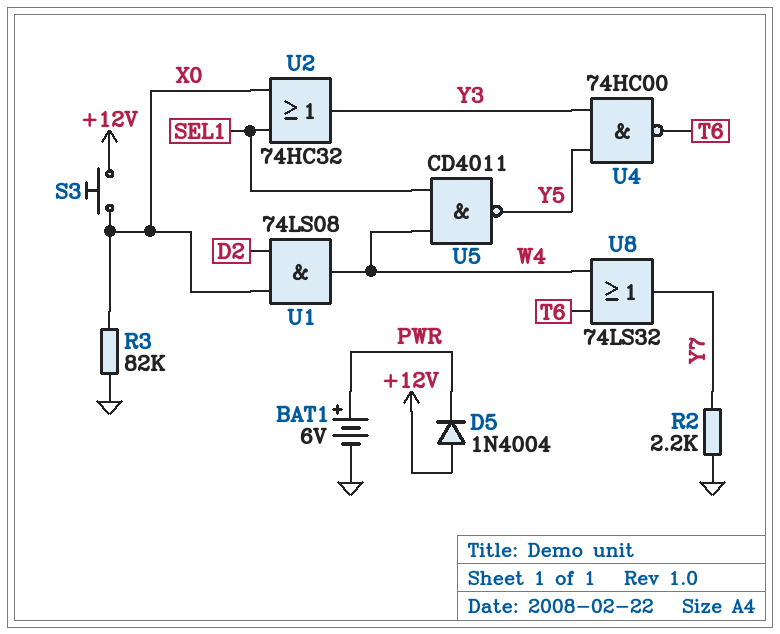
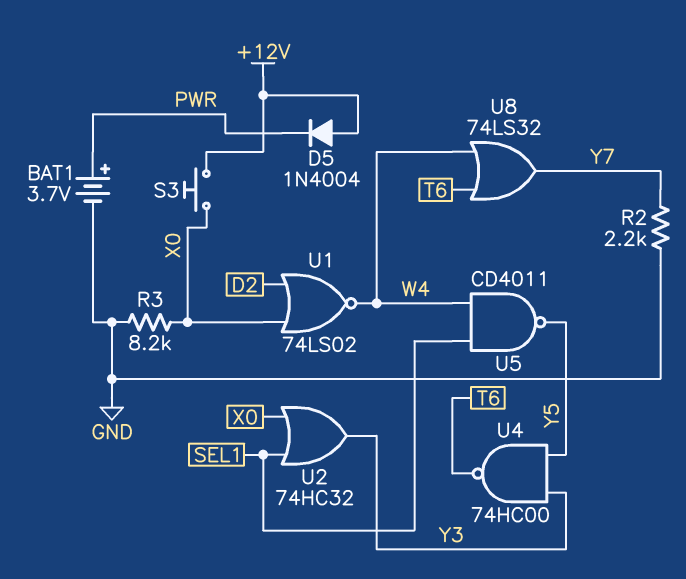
BAT1: 6V (plus PWR, minus GND) -> 3.7V (plus PWR, minus GND)
R3: 82k (GND, X0) -> 8.2k (GND, X0)
U1: AND 74LS08 (in D2, in X0, out W4) -> NOR 74LS02 (in D2, in X0, out W4)

